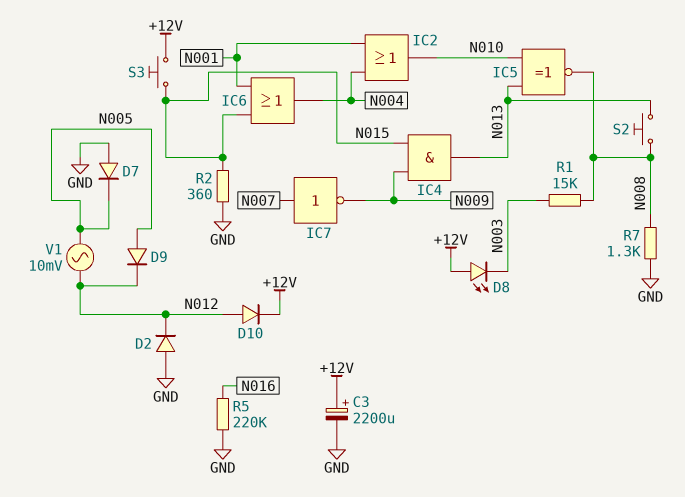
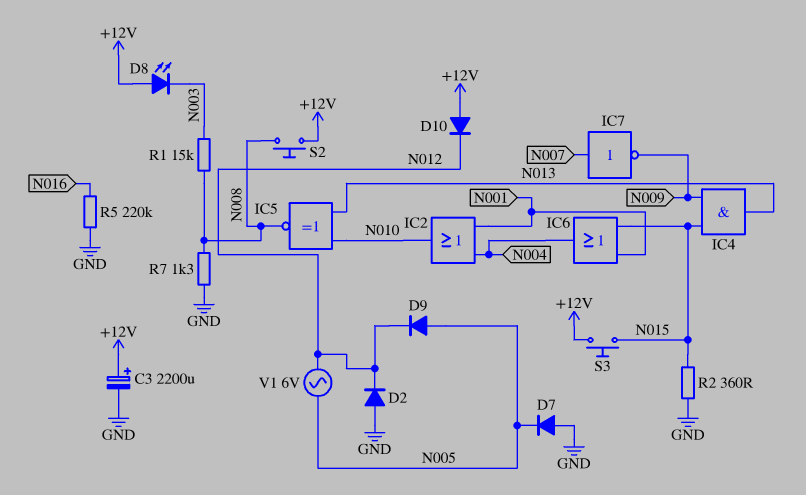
D10: diode (A N012, K +12V) -> diode (A +12V, K N012)
S2: button (N008, N013) -> button (+12V, N008)
V1: AC 10mV (N005, N012) -> AC 6V (N005, N012)

